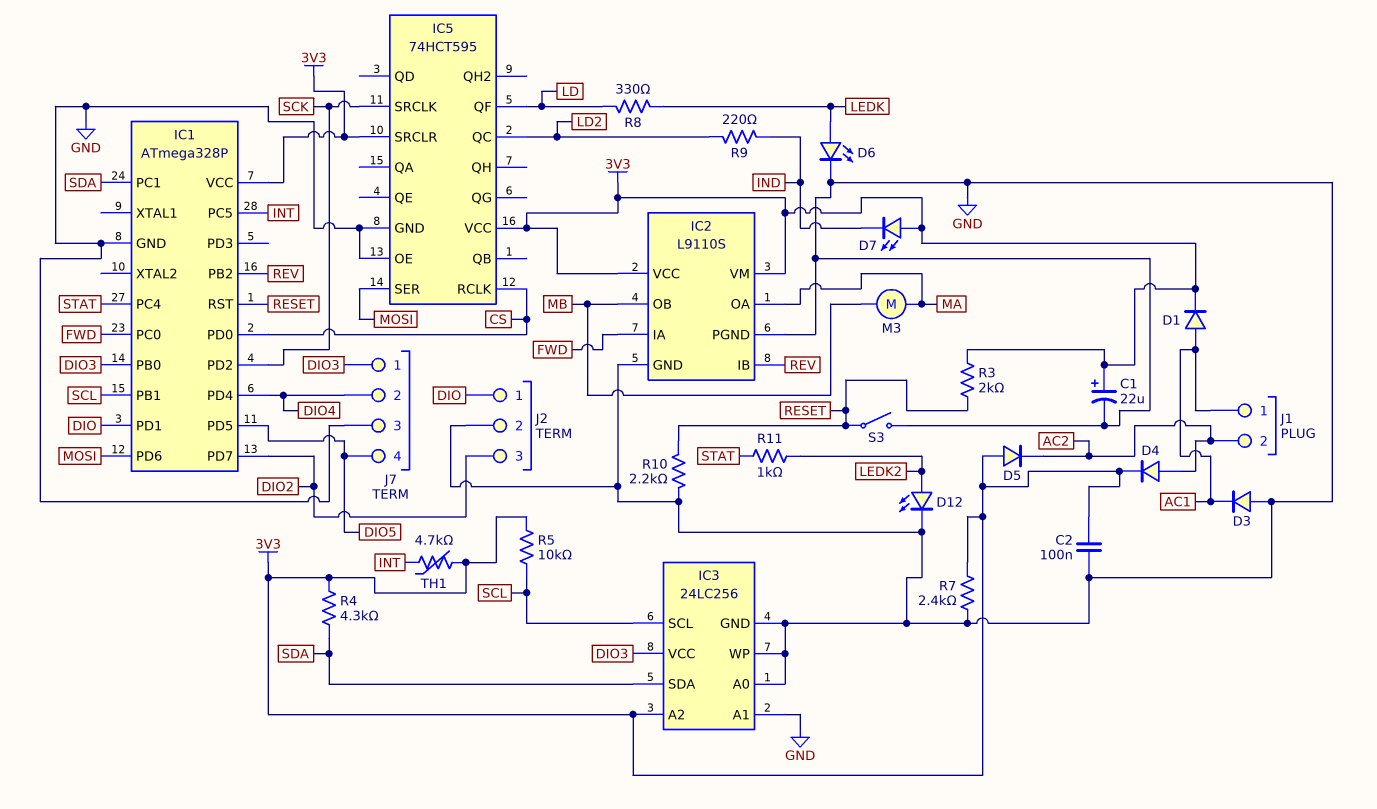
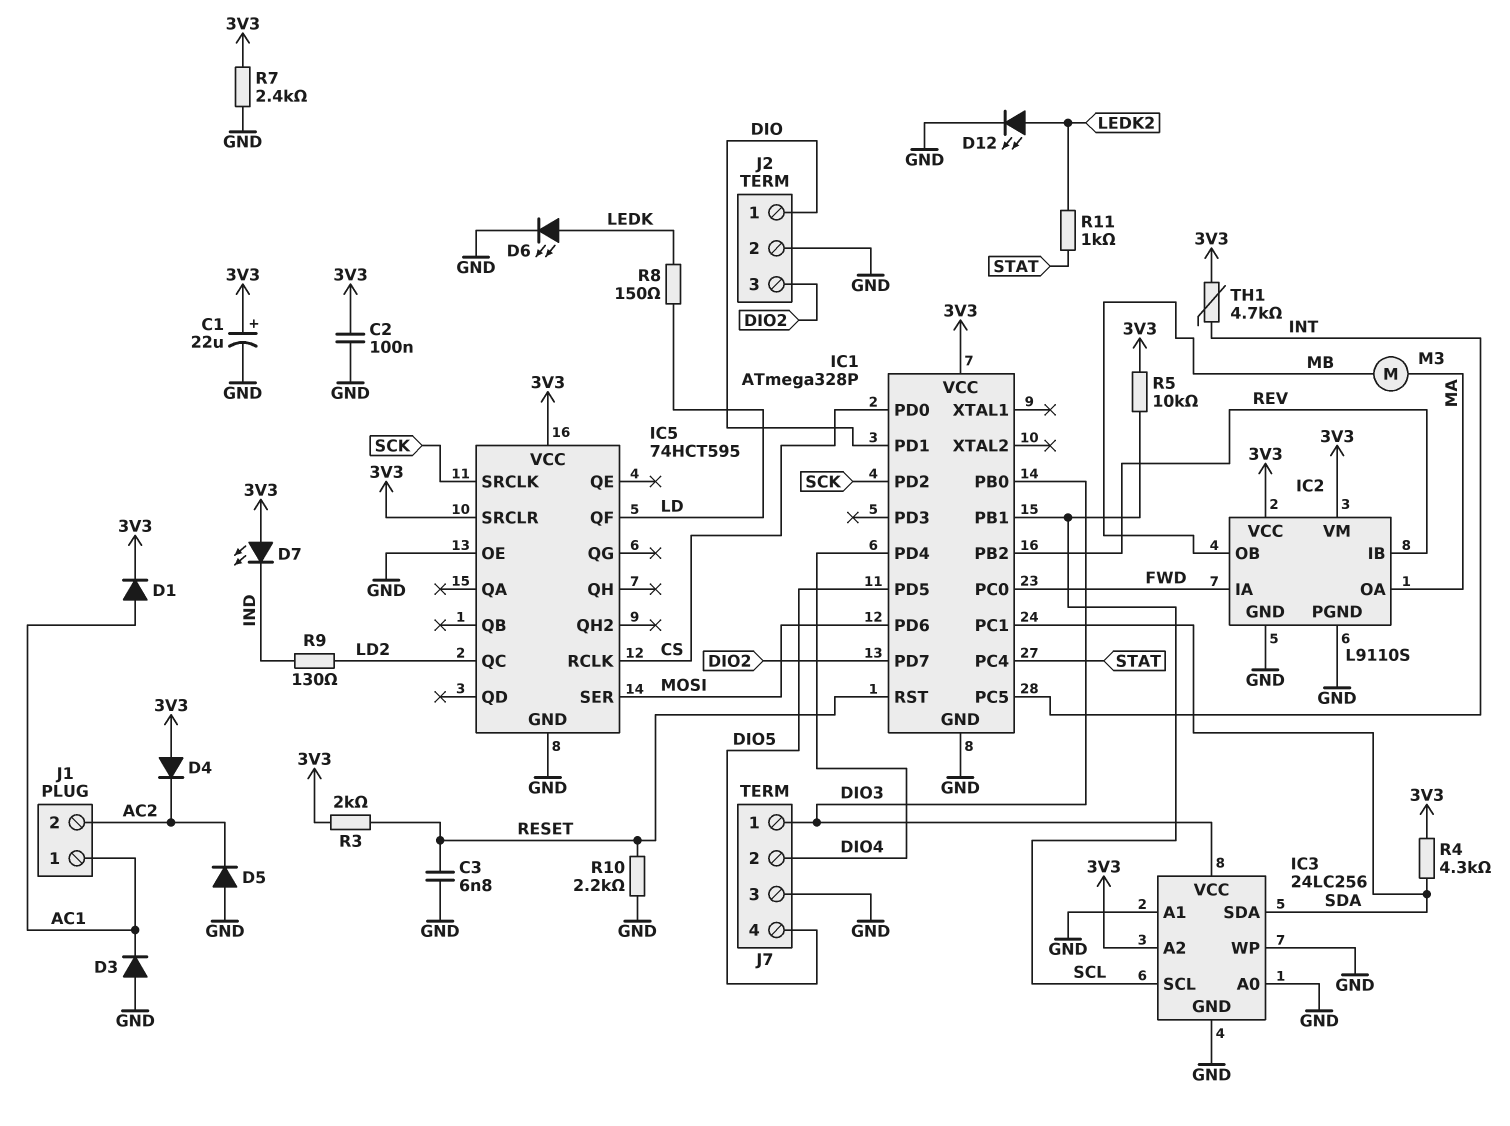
C3: none -> 6.8nF (GND, RESET)
D4: diode (A AC2, K 3V3) -> diode (A 3V3, K AC2)
D5: diode (A 3V3, K AC2) -> diode (A GND, K AC2)
R8: 330 (LD, LEDK) -> 150 (LD, LEDK)
R9: 220 (IND, LD2) -> 130 (IND, LD2)
S3: switch (GND, RESET) -> none

